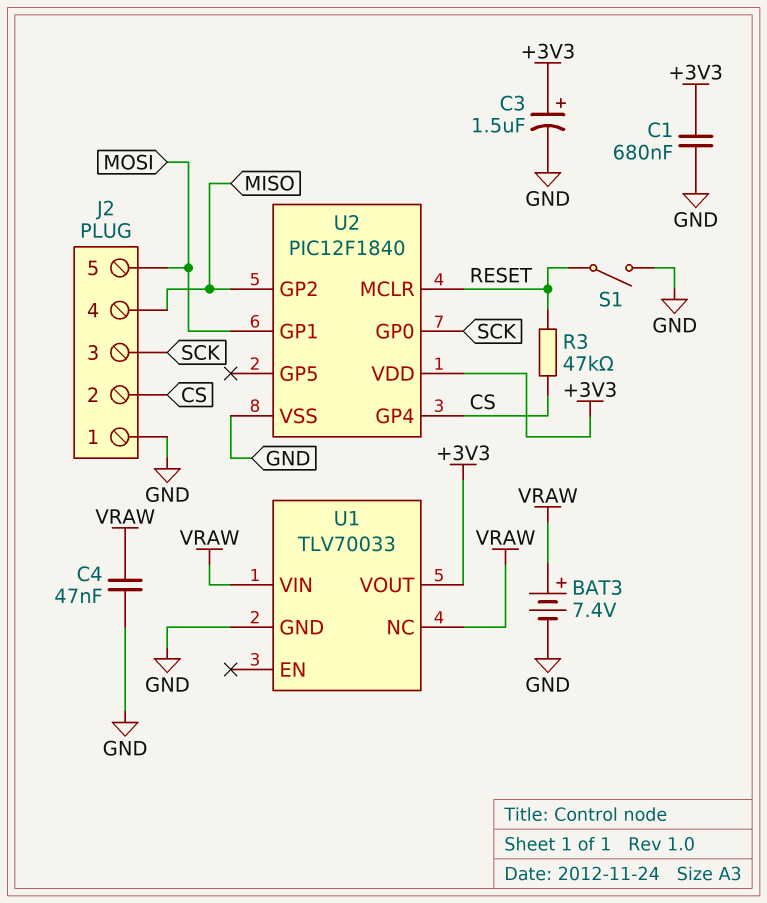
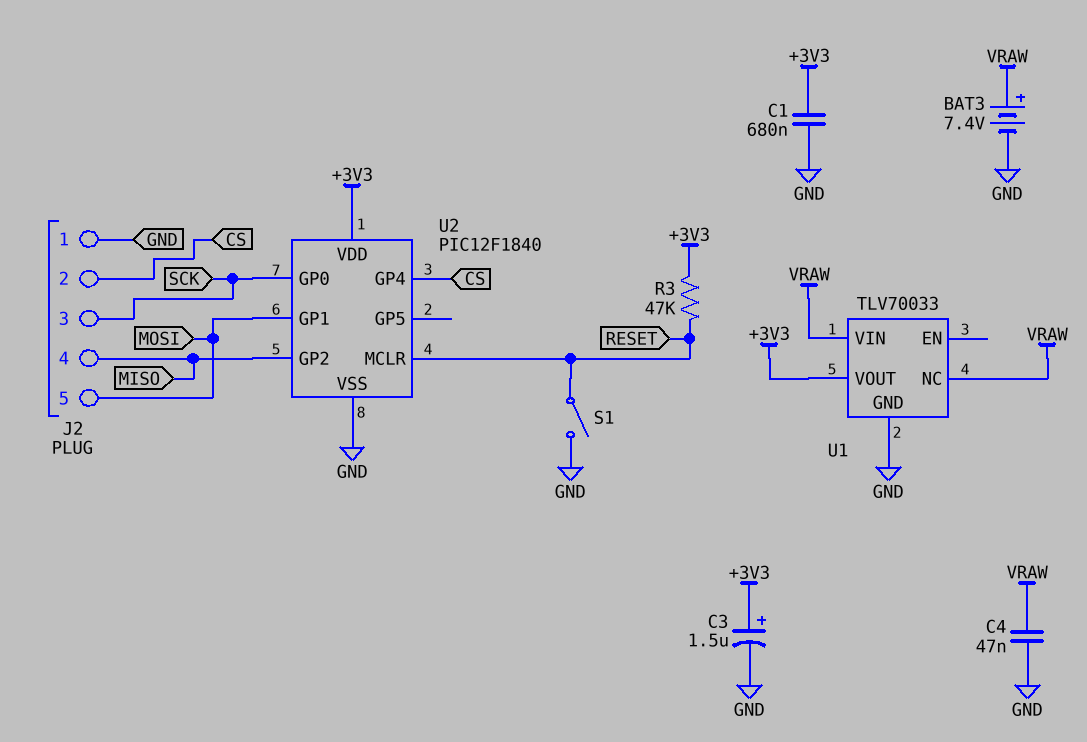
R3: 47k (CS, RESET) -> 47k (+3V3, RESET)

